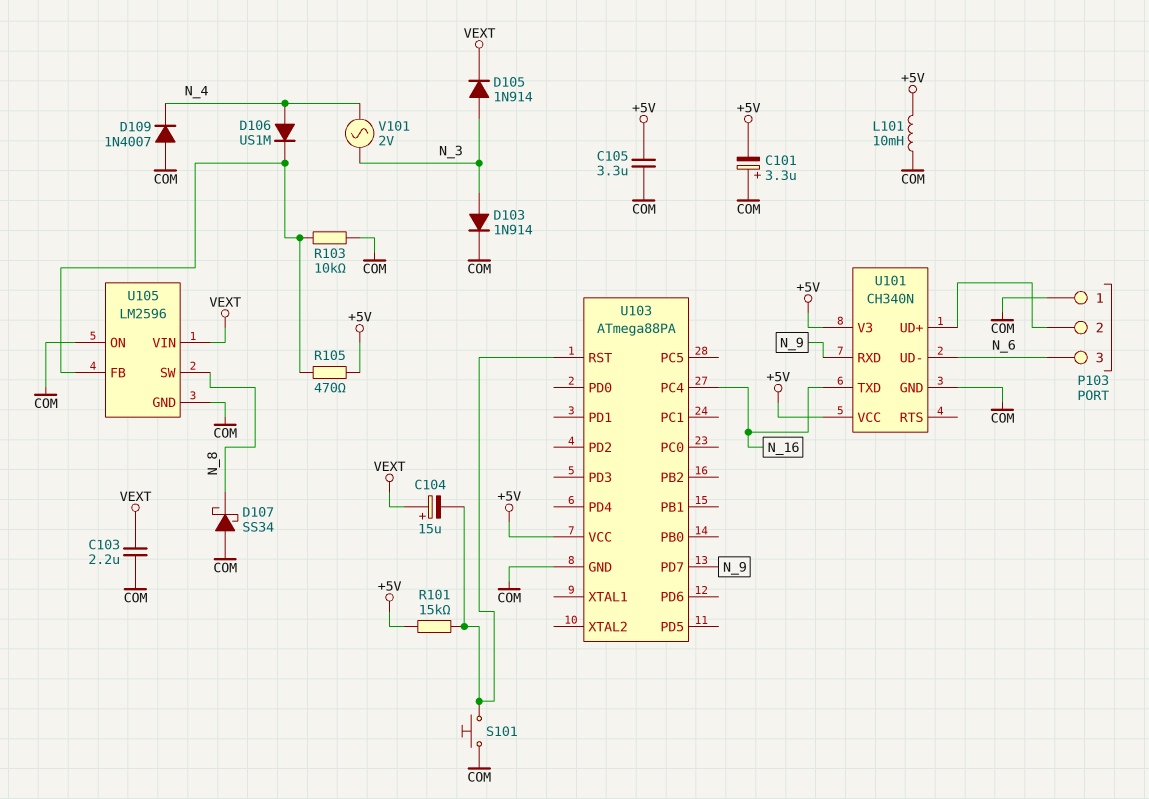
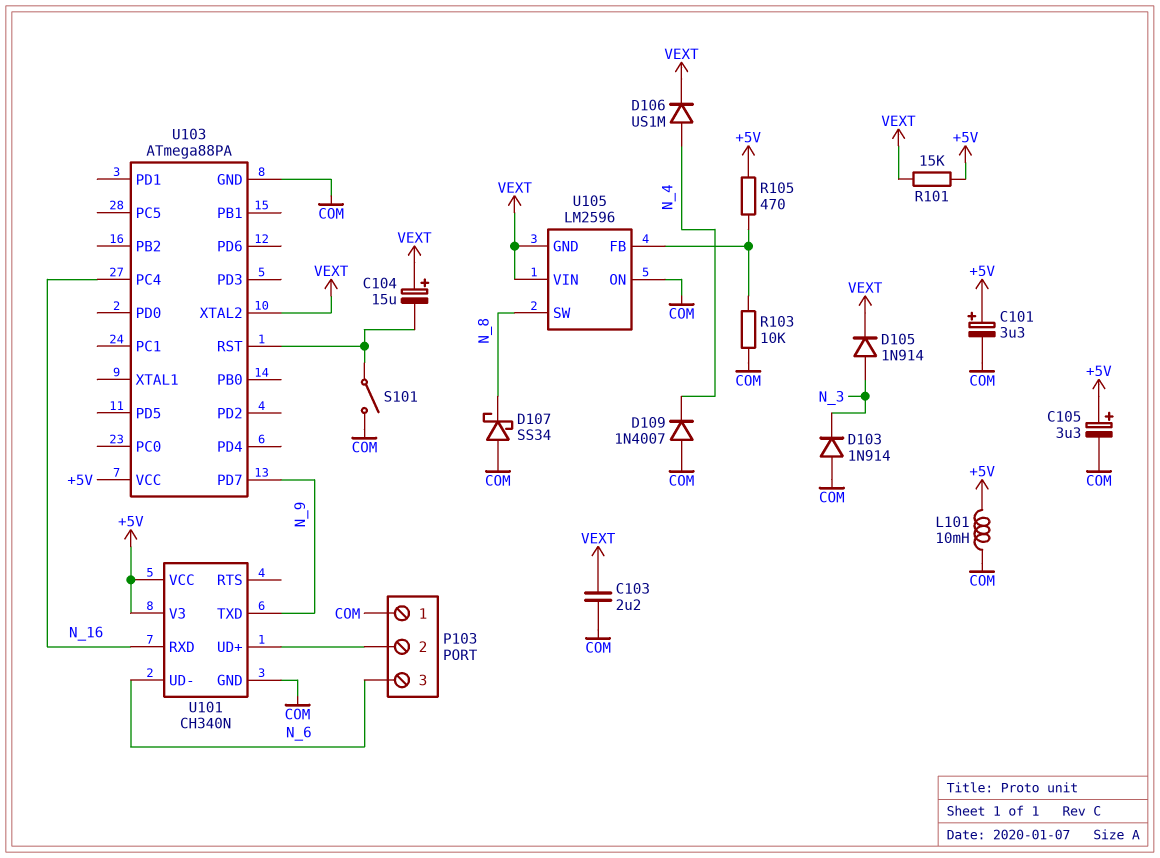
C101: 3.3uF (plus COM, minus +5V) -> 3.3uF (plus +5V, minus COM)
C105: 3.3uF (+5V, COM) -> 3.3uF (plus +5V, minus COM)
D103: diode 1N914 (A N_3, K COM) -> diode 1N914 (A COM, K N_3)
D106: diode US1M (A N_4, K U105/FB) -> diode US1M (A N_4, K VEXT)
R101: 15k (+5V, U103/RST) -> 15k (+5V, VEXT)
S101: button (COM, U103/RST) -> switch (COM, U103/RST)
U101 pin RXD: N_9 -> N_16
U101 pin TXD: N_16 -> N_9
U103 pin XTAL2: none -> VEXT
U105 pin GND: COM -> VEXT
V101: AC 2V (N_3, N_4) -> none

